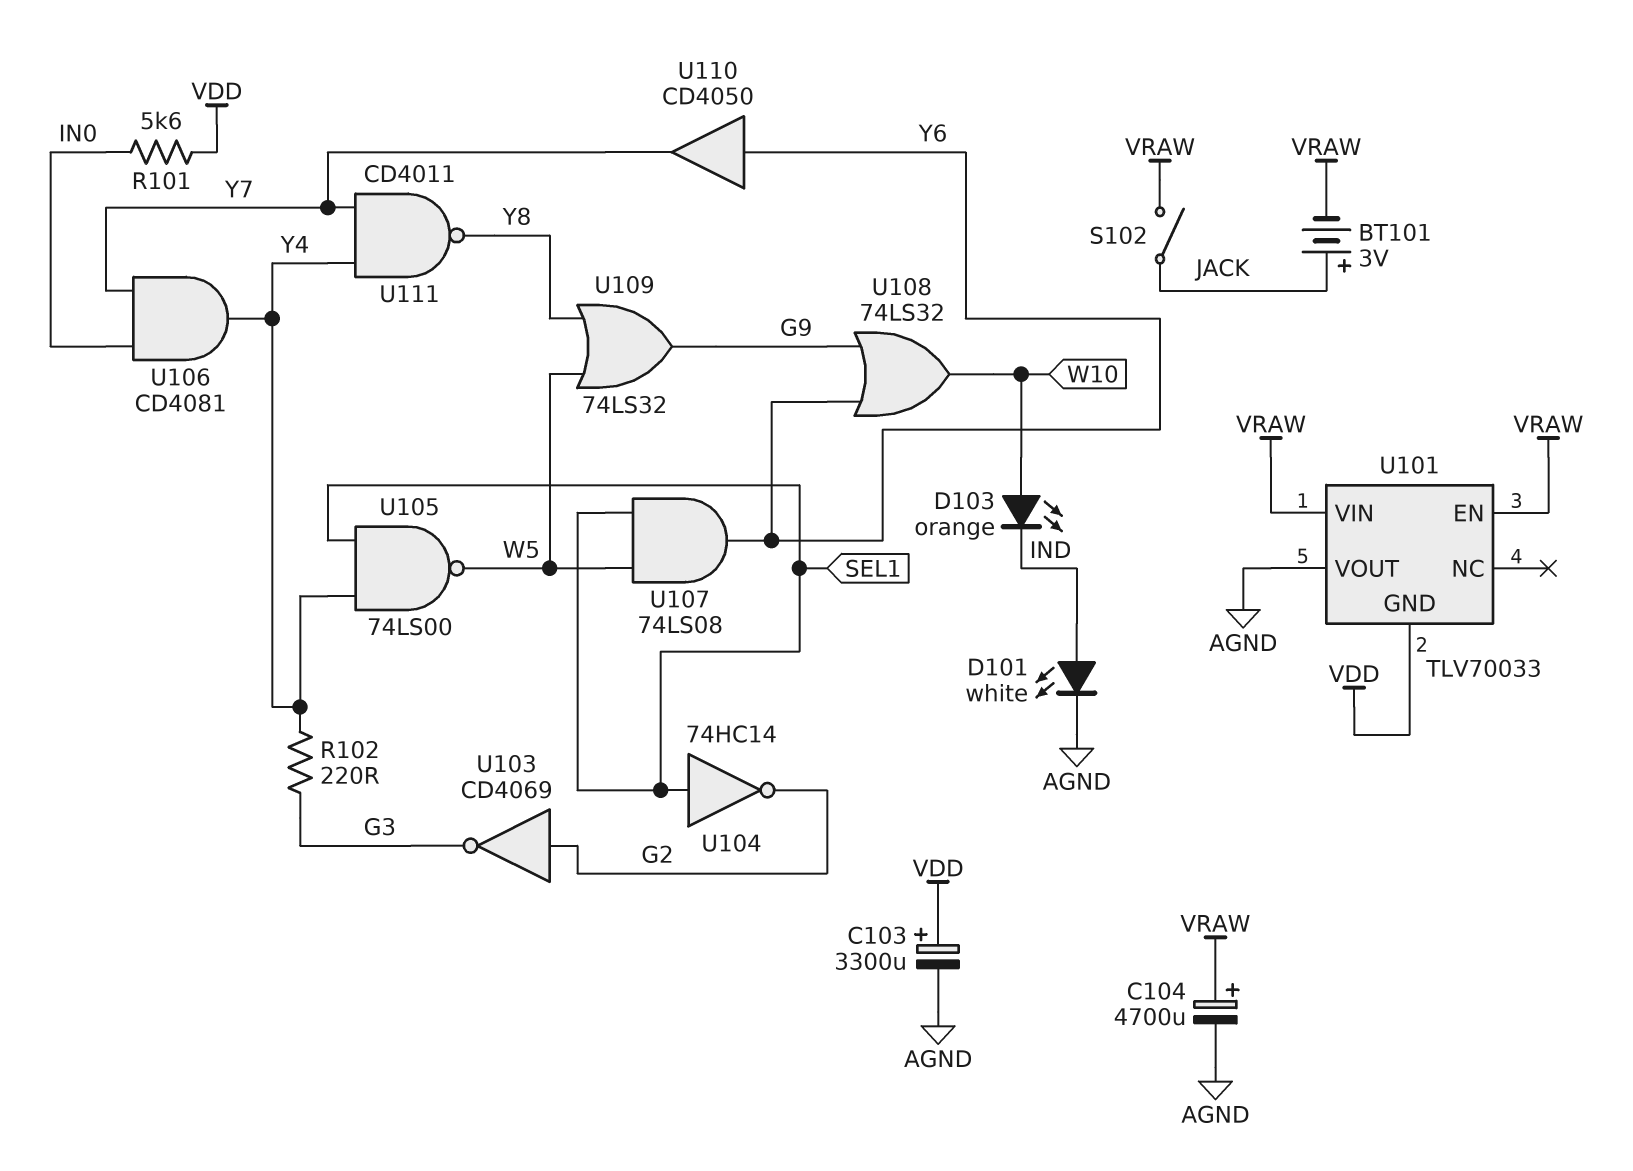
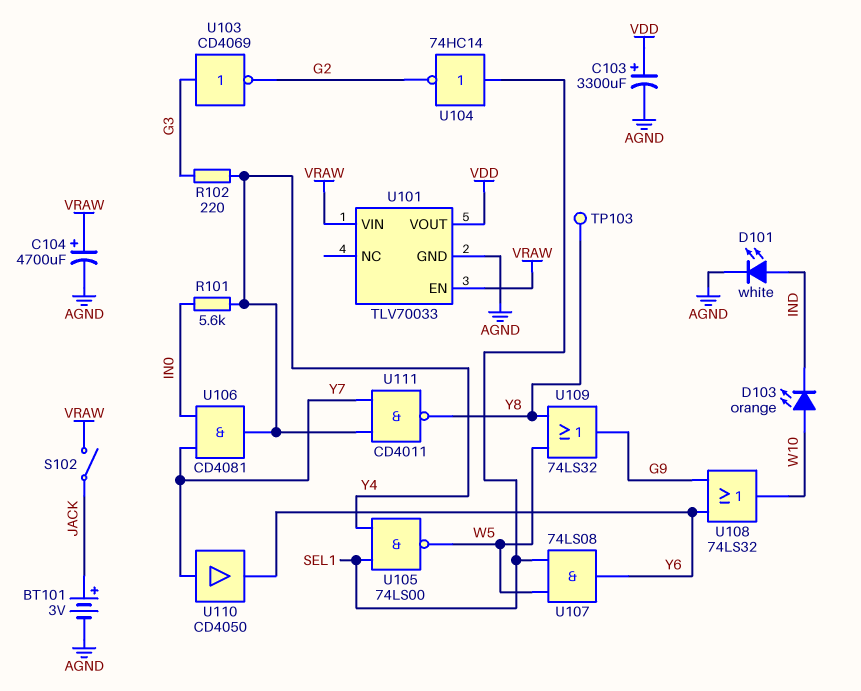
BT101: 3V (plus JACK, minus VRAW) -> 3V (plus JACK, minus AGND)
R101: 5.6k (IN0, VDD) -> 5.6k (IN0, Y4)
TP103: none -> test point (Y8)
U101 pin GND: VDD -> AGND
U101 pin VOUT: AGND -> VDD
U103: NOT CD4069 (in G2, out G3) -> NOT CD4069 (in G3, out G2)
U110: buffer CD4050 (in Y6, out Y7) -> buffer CD4050 (in Y7, out Y6)

